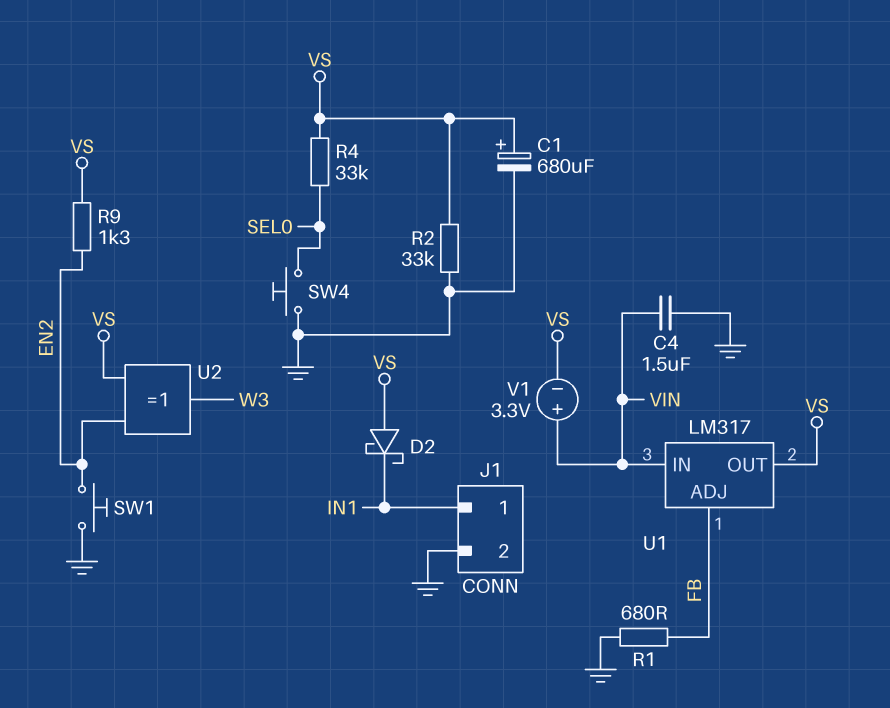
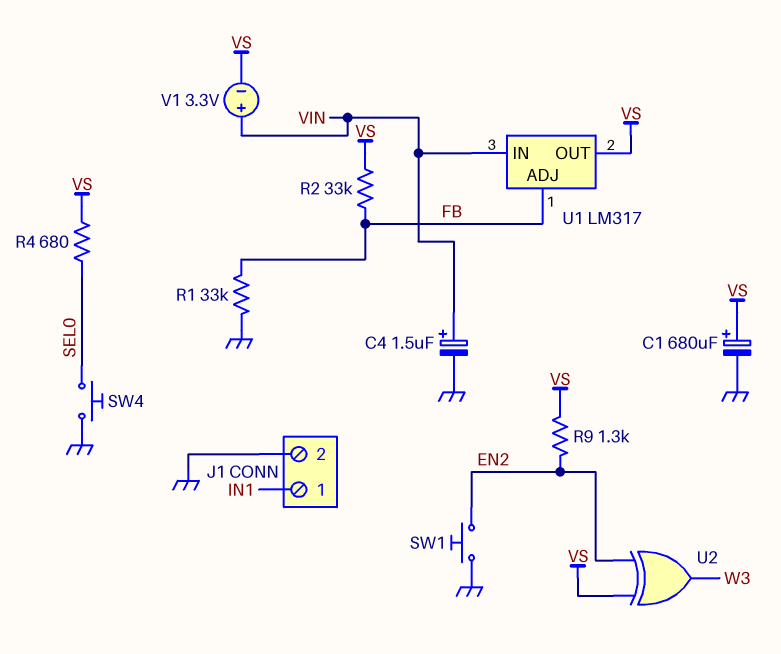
C4: 1.5uF (GND, VIN) -> 1.5uF (plus VIN, minus GND)
D2: schottky (A VS, K IN1) -> none
R1: 680 (FB, GND) -> 33k (FB, GND)
R2: 33k (GND, VS) -> 33k (FB, VS)
R4: 33k (SEL0, VS) -> 680 (SEL0, VS)

